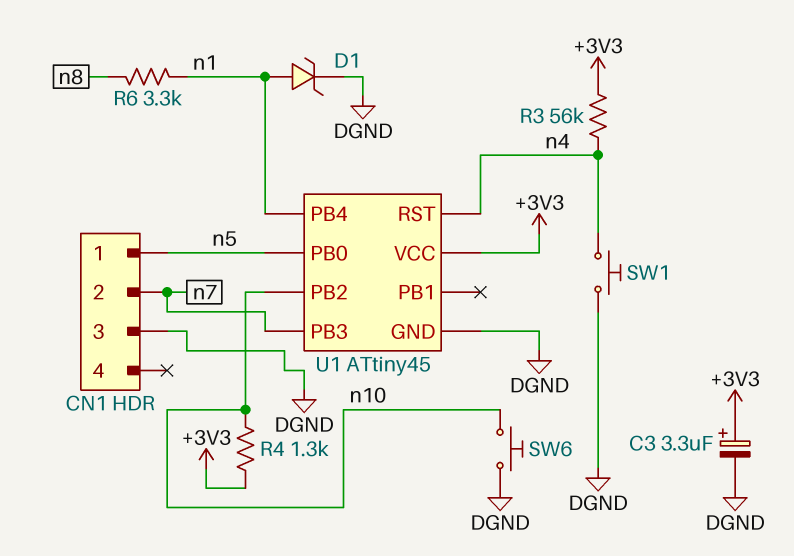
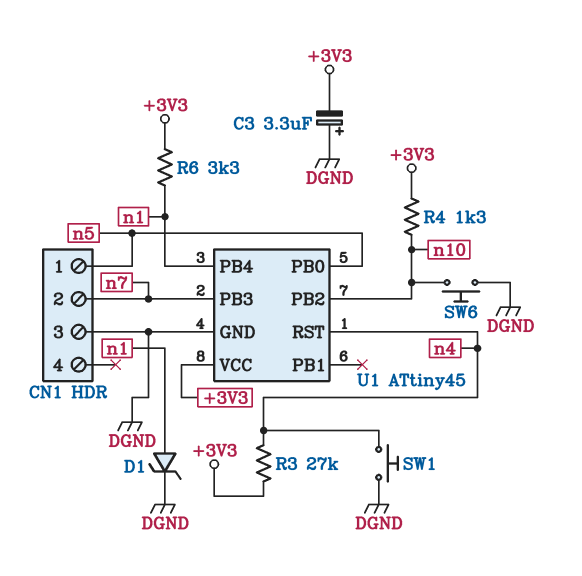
C3: 3.3uF (plus +3V3, minus DGND) -> 3.3uF (plus DGND, minus +3V3)
R3: 56k (+3V3, n4) -> 27k (+3V3, n4)
R6: 3.3k (n1, n8) -> 3.3k (+3V3, n1)

